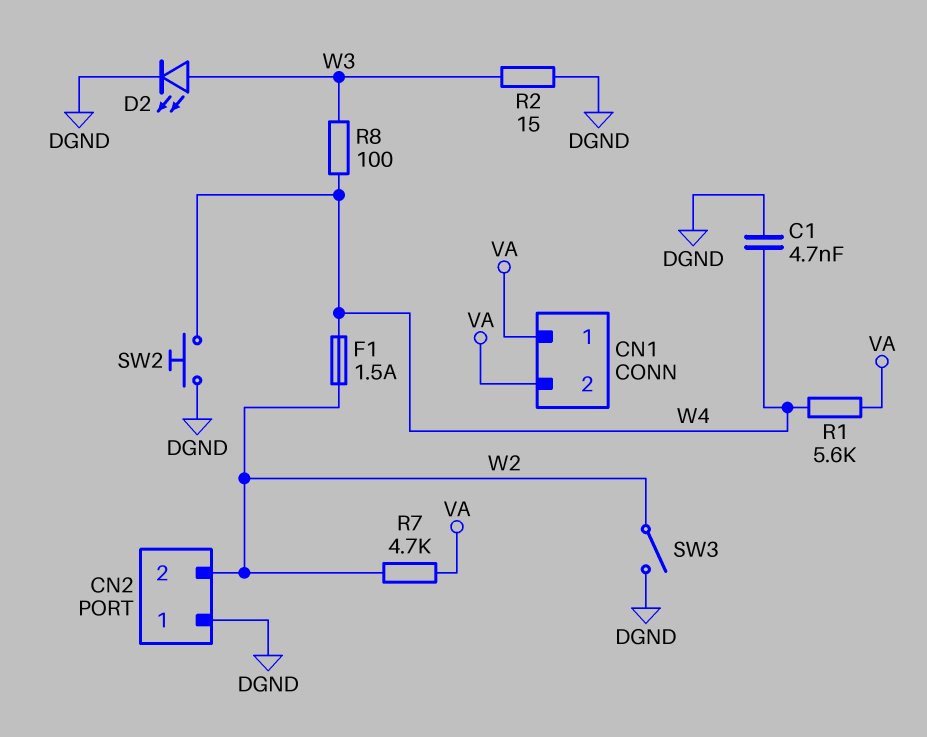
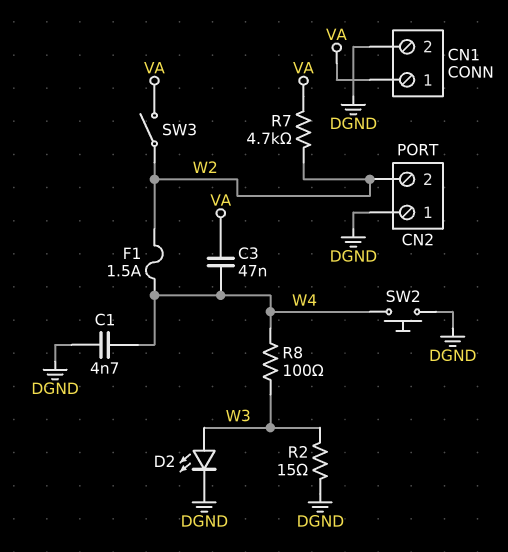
C3: none -> 47nF (VA, W4)
CN1 pin 2: VA -> DGND
R1: 5.6k (VA, W4) -> none
SW3: switch (DGND, W2) -> switch (VA, W2)

